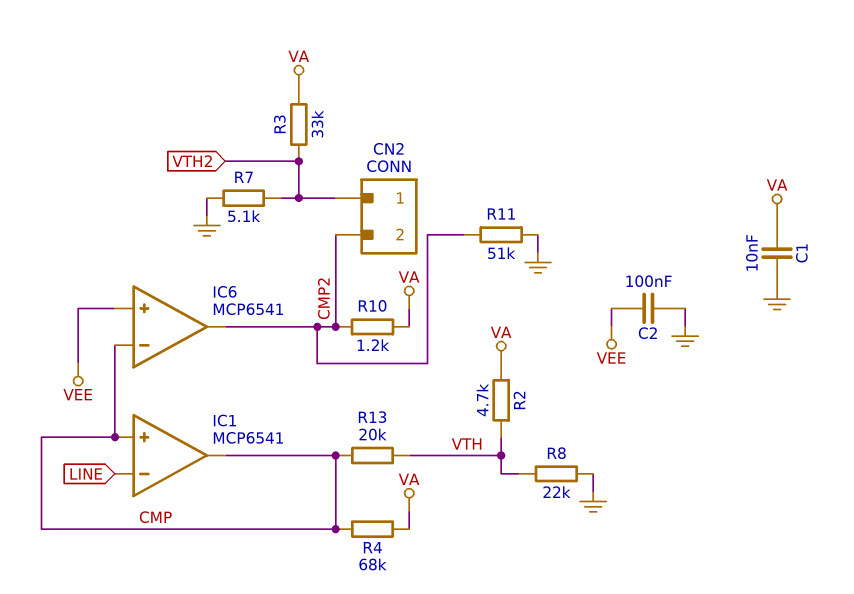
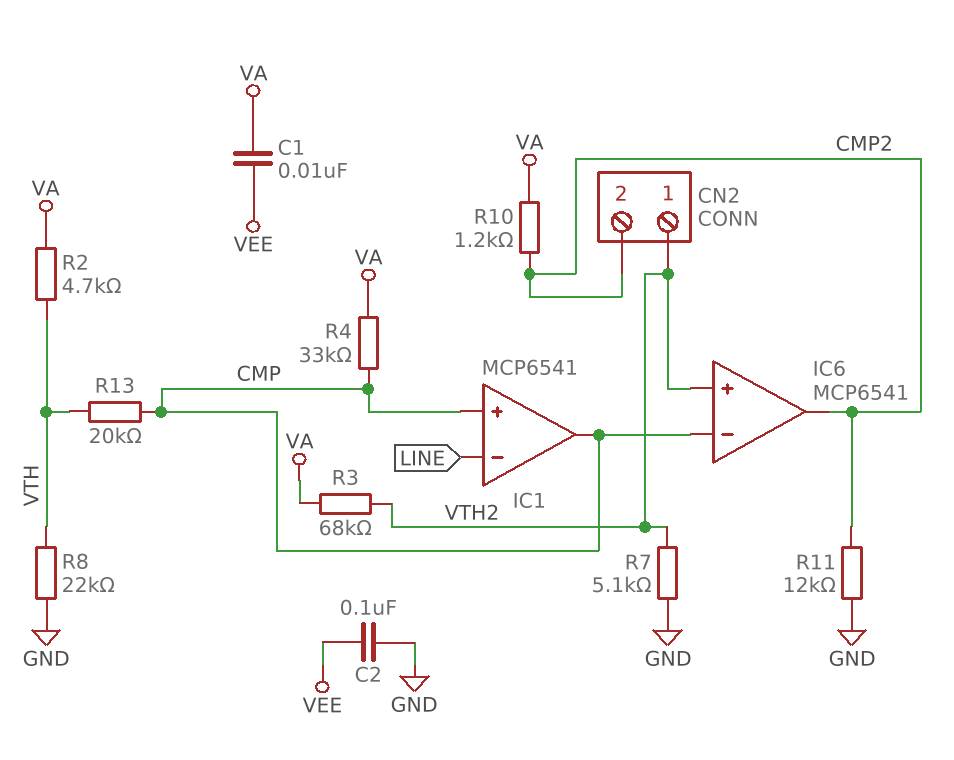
C1: 10nF (GND, VA) -> 10nF (VA, VEE)
IC6 pin in+: VEE -> VTH2
R3: 33k (VA, VTH2) -> 68k (VA, VTH2)
R4: 68k (CMP, VA) -> 33k (CMP, VA)
R11: 51k (CMP2, GND) -> 12k (CMP2, GND)

